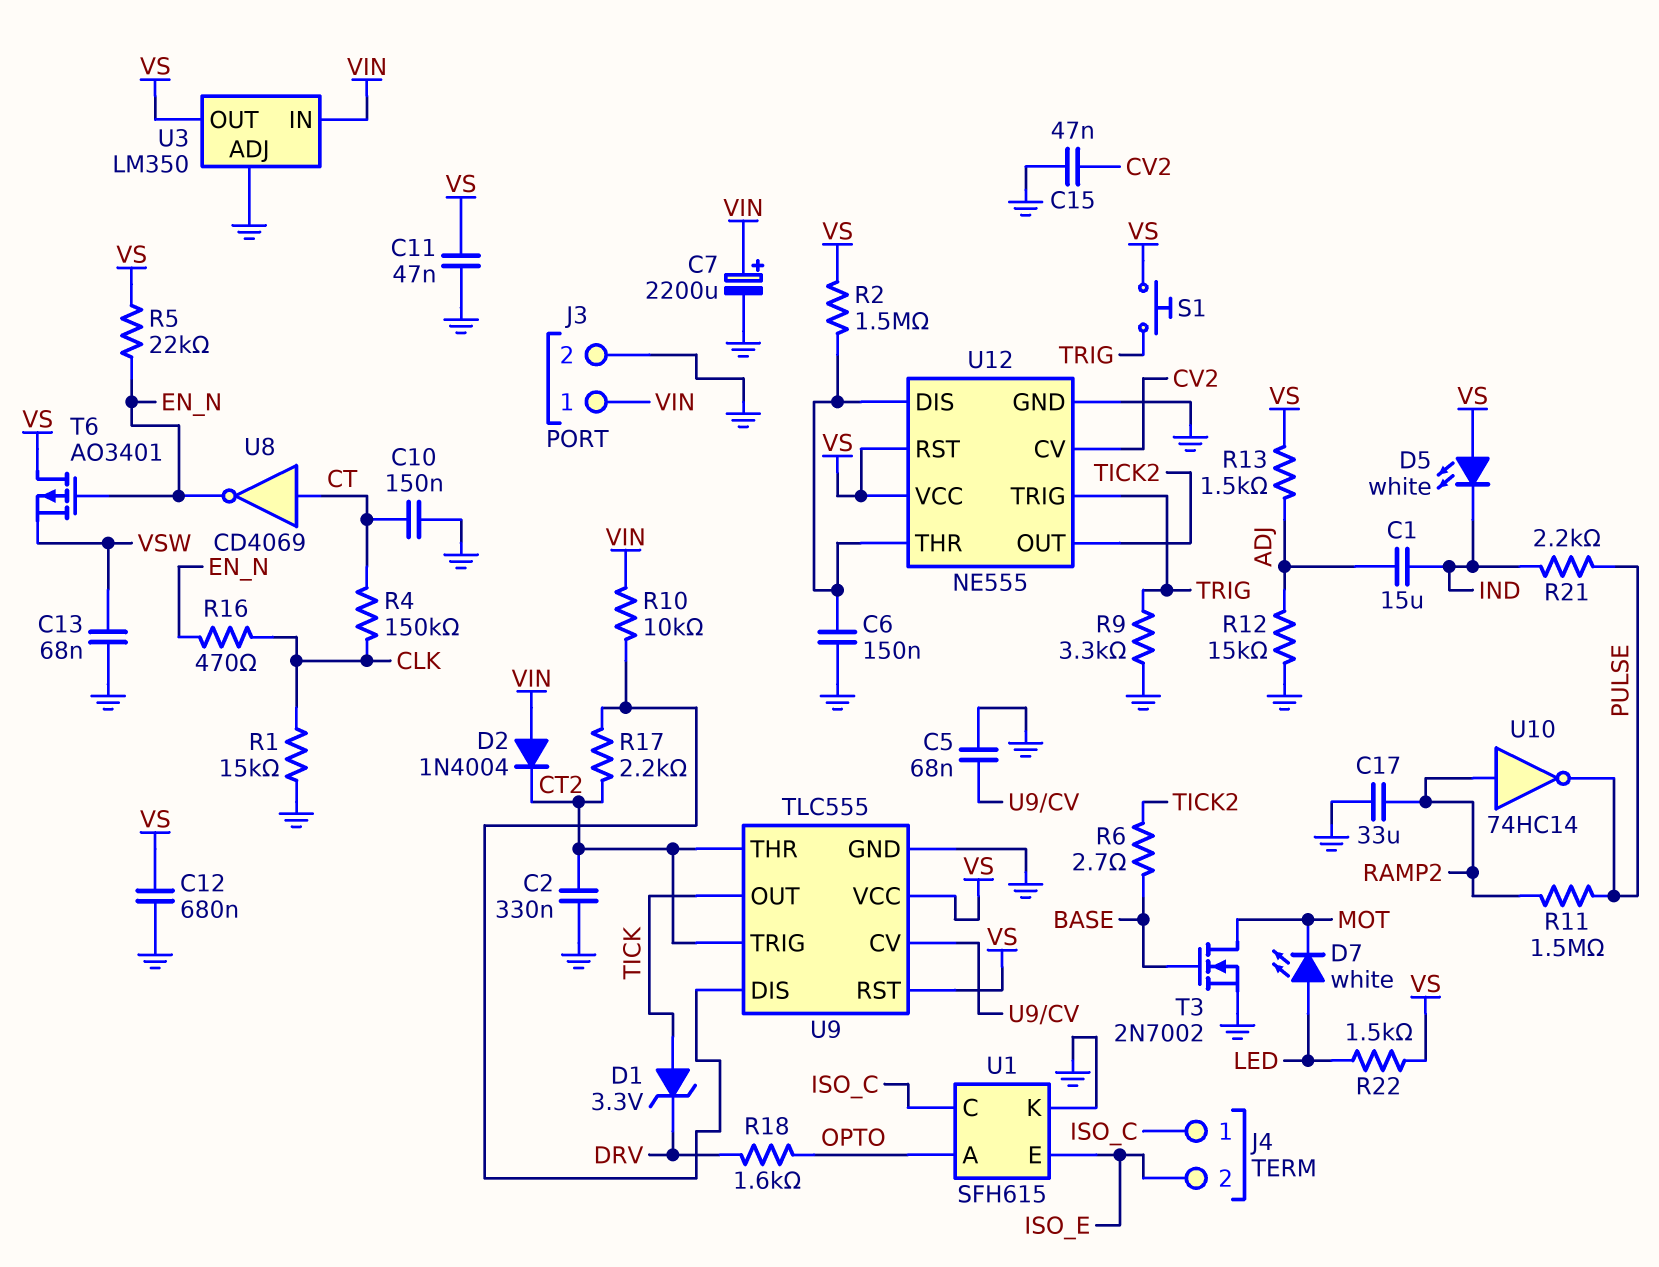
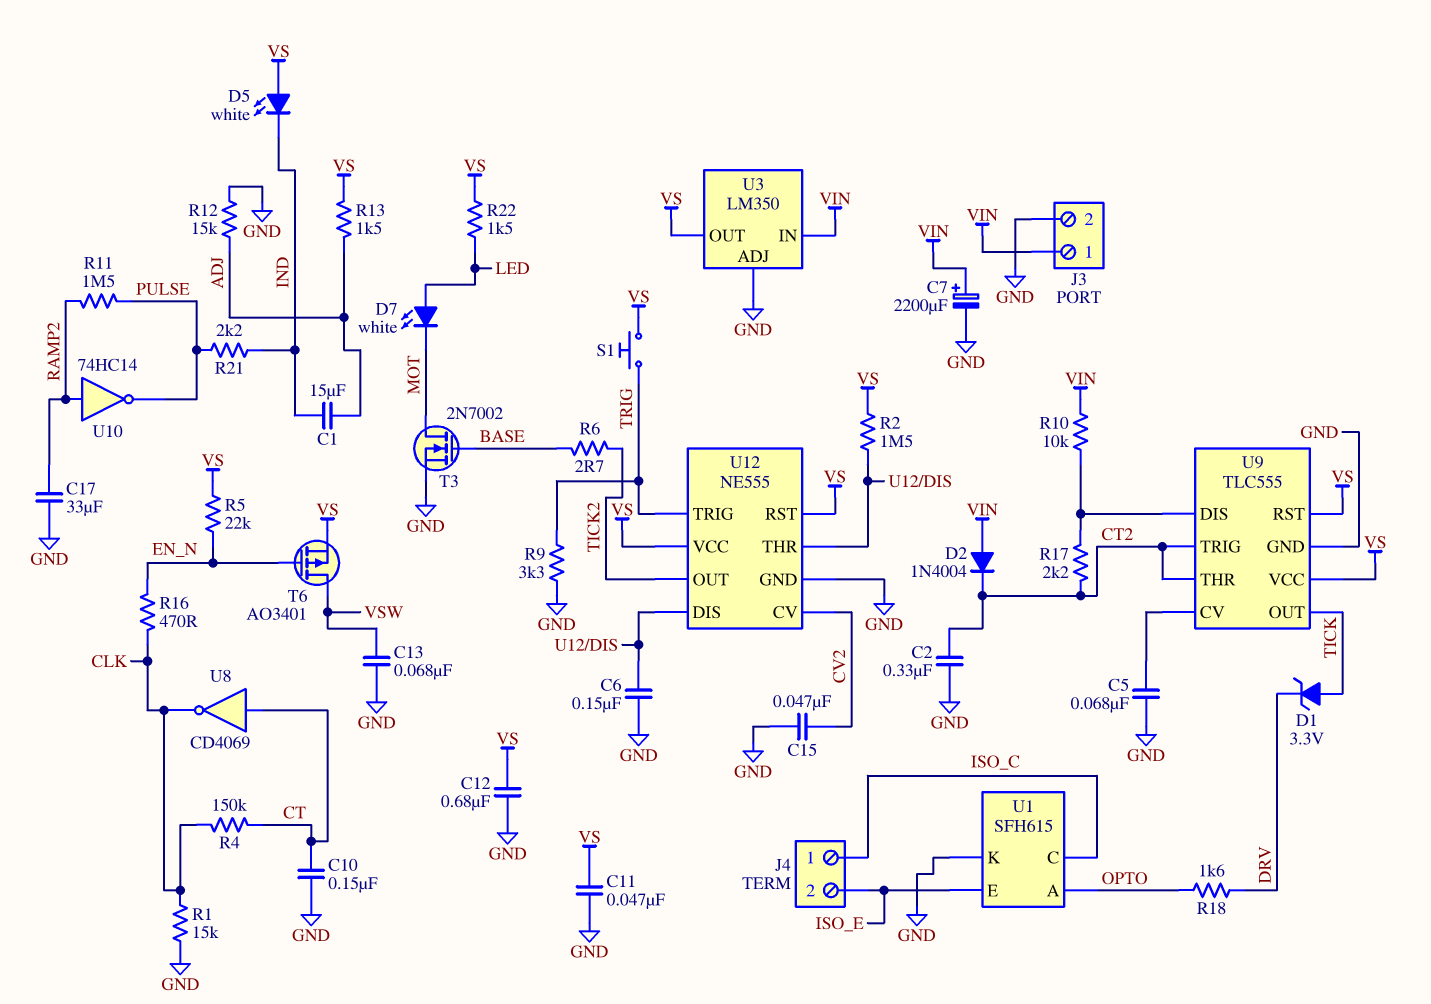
T6: PMOS AO3401 (G EN_N, D VS, S VSW) -> PMOS AO3401 (G EN_N, D VSW, S VS)
U8: NOT CD4069 (in CT, out EN_N) -> NOT CD4069 (in CT, out CLK)

